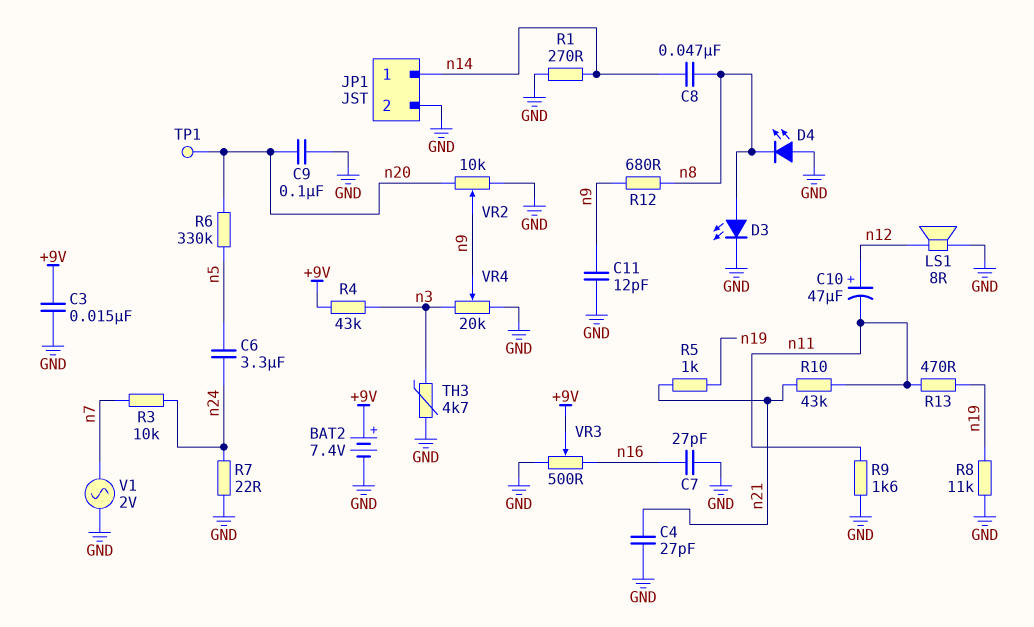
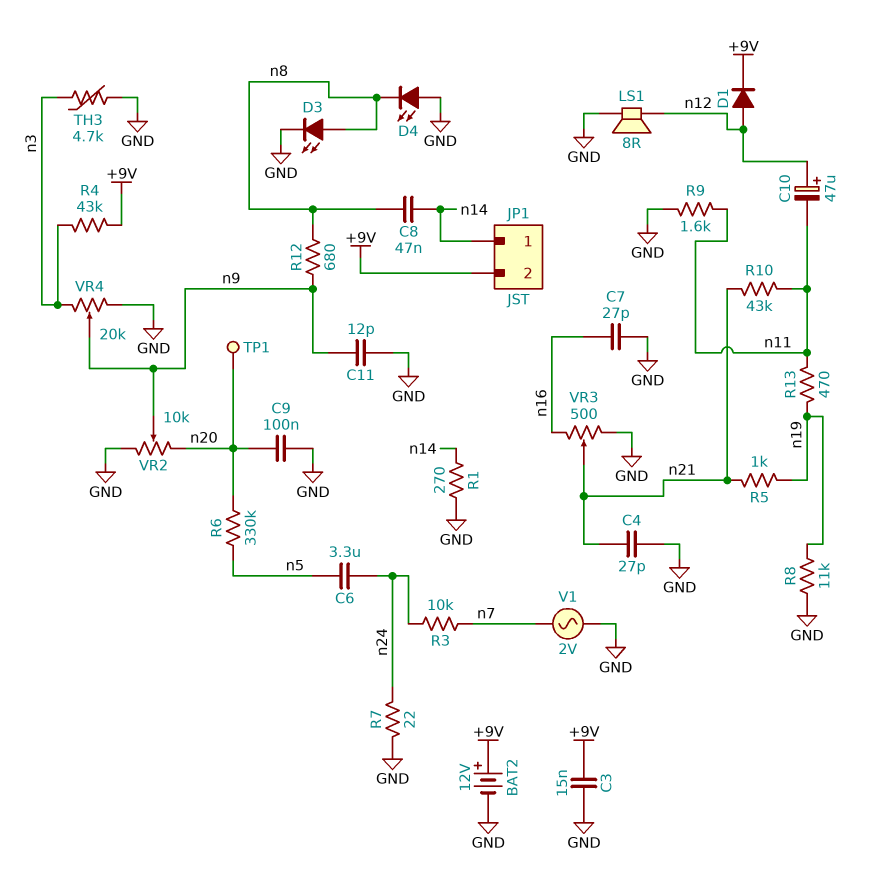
BAT2: 7.4V (plus +9V, minus GND) -> 12V (plus +9V, minus GND)
D1: none -> diode (A n12, K +9V)
JP1 pin 2: GND -> +9V
VR3: 500 (GND, n16, wiper +9V) -> 500 (GND, n16, wiper n21)

